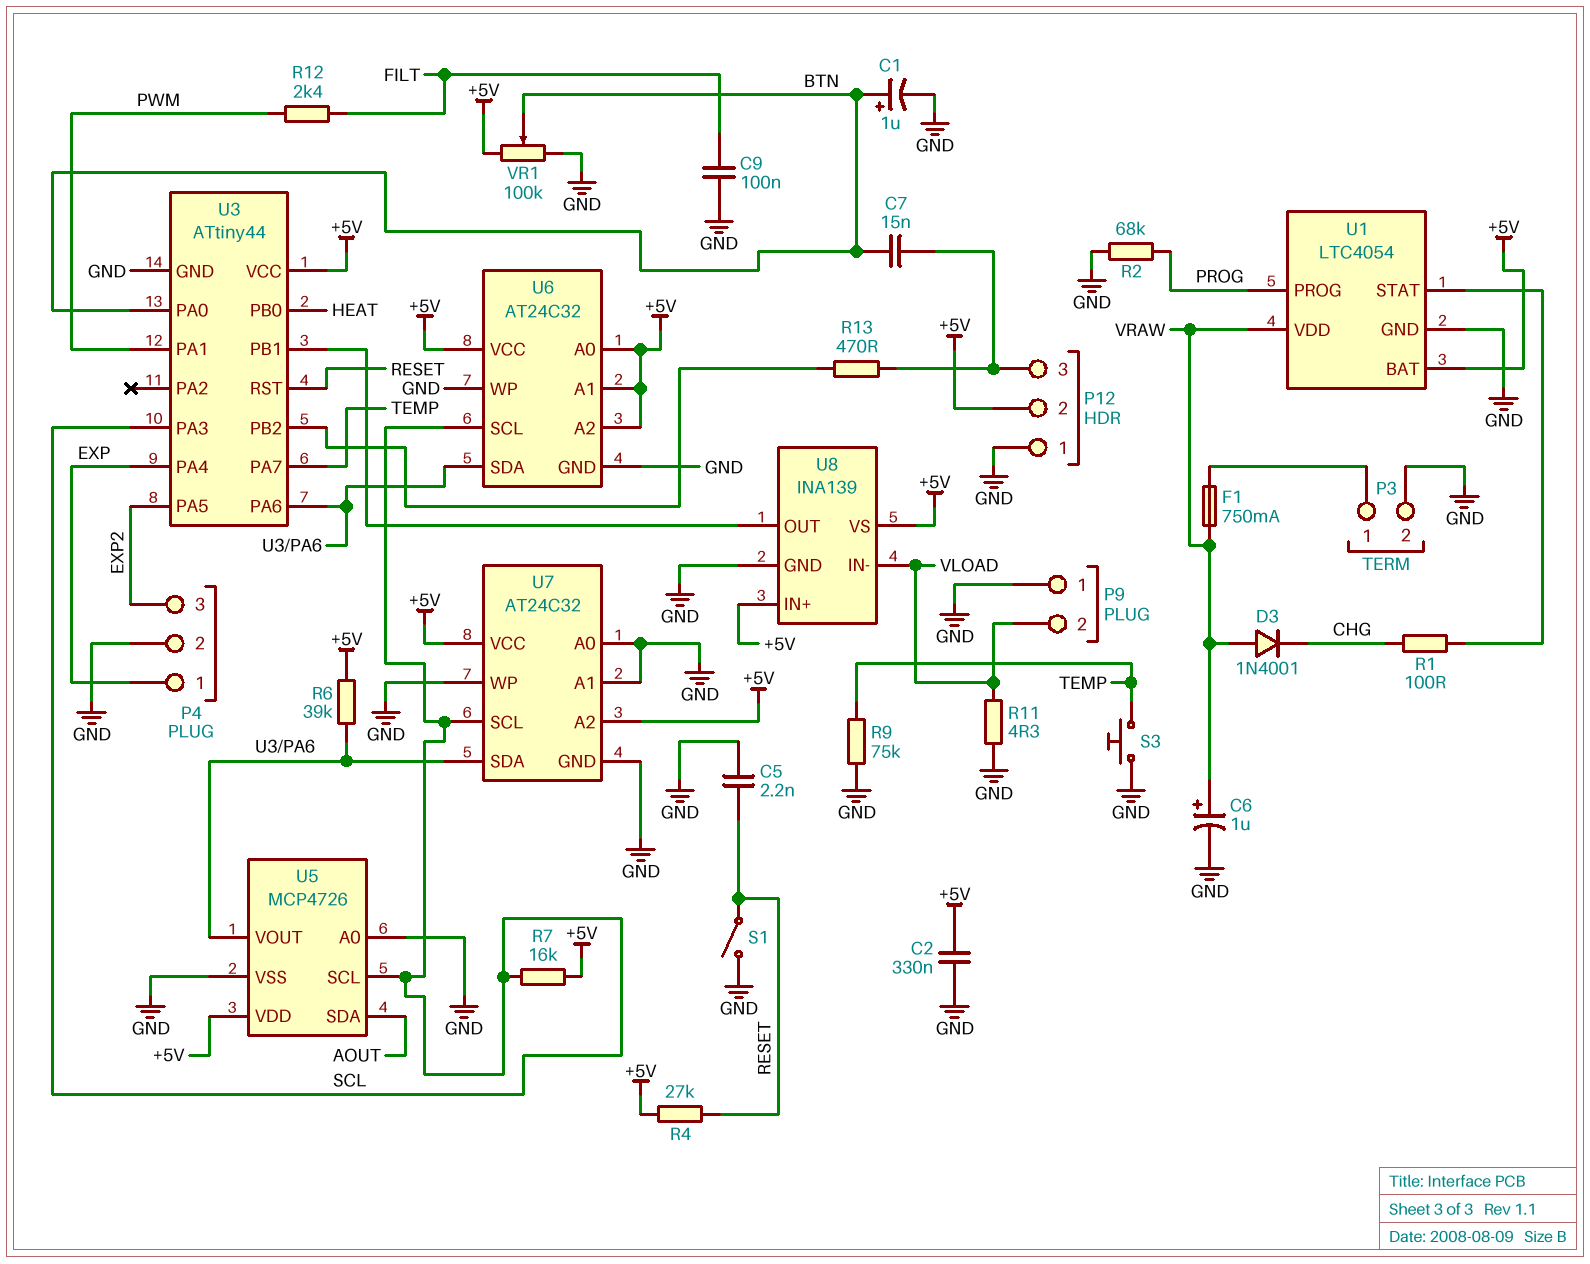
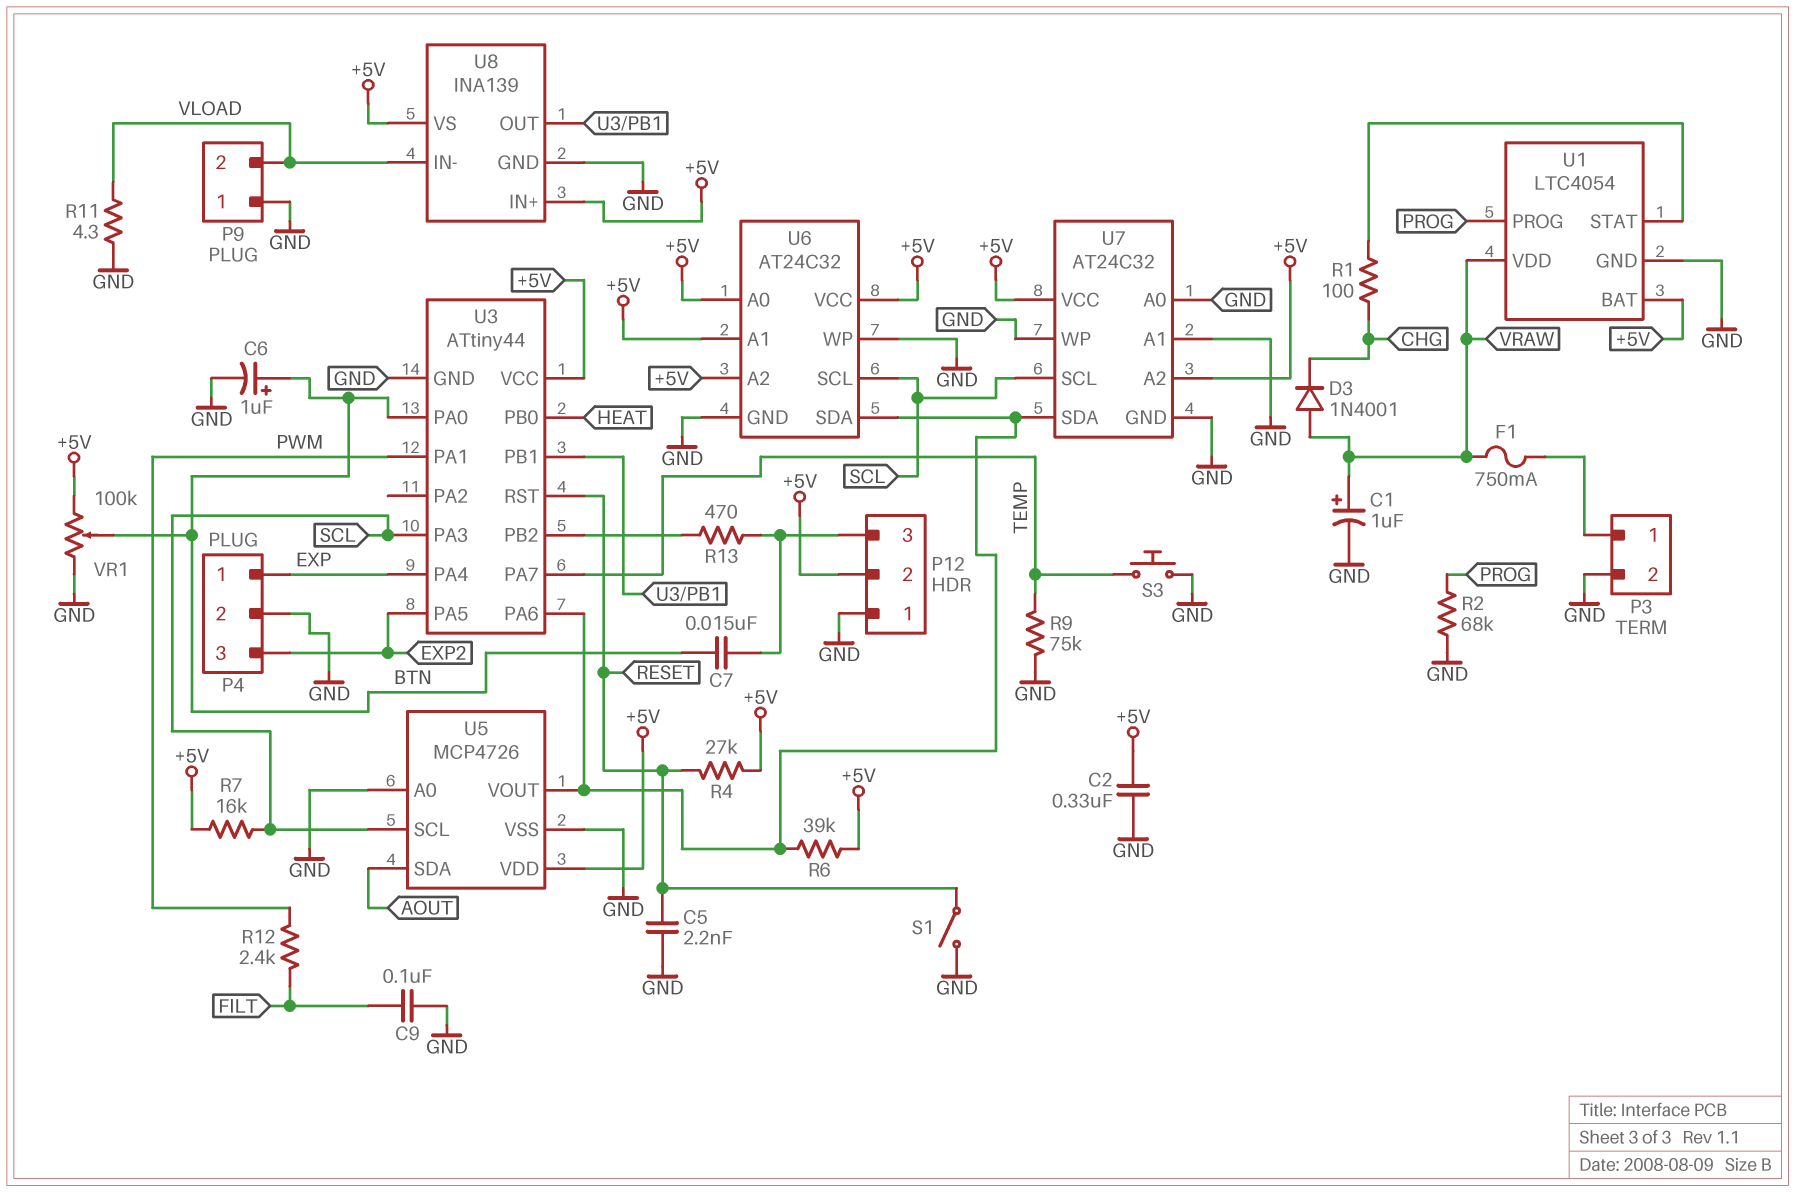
C1: 1uF (plus BTN, minus GND) -> 1uF (plus VRAW, minus GND)
C6: 1uF (plus VRAW, minus GND) -> 1uF (plus BTN, minus GND)

